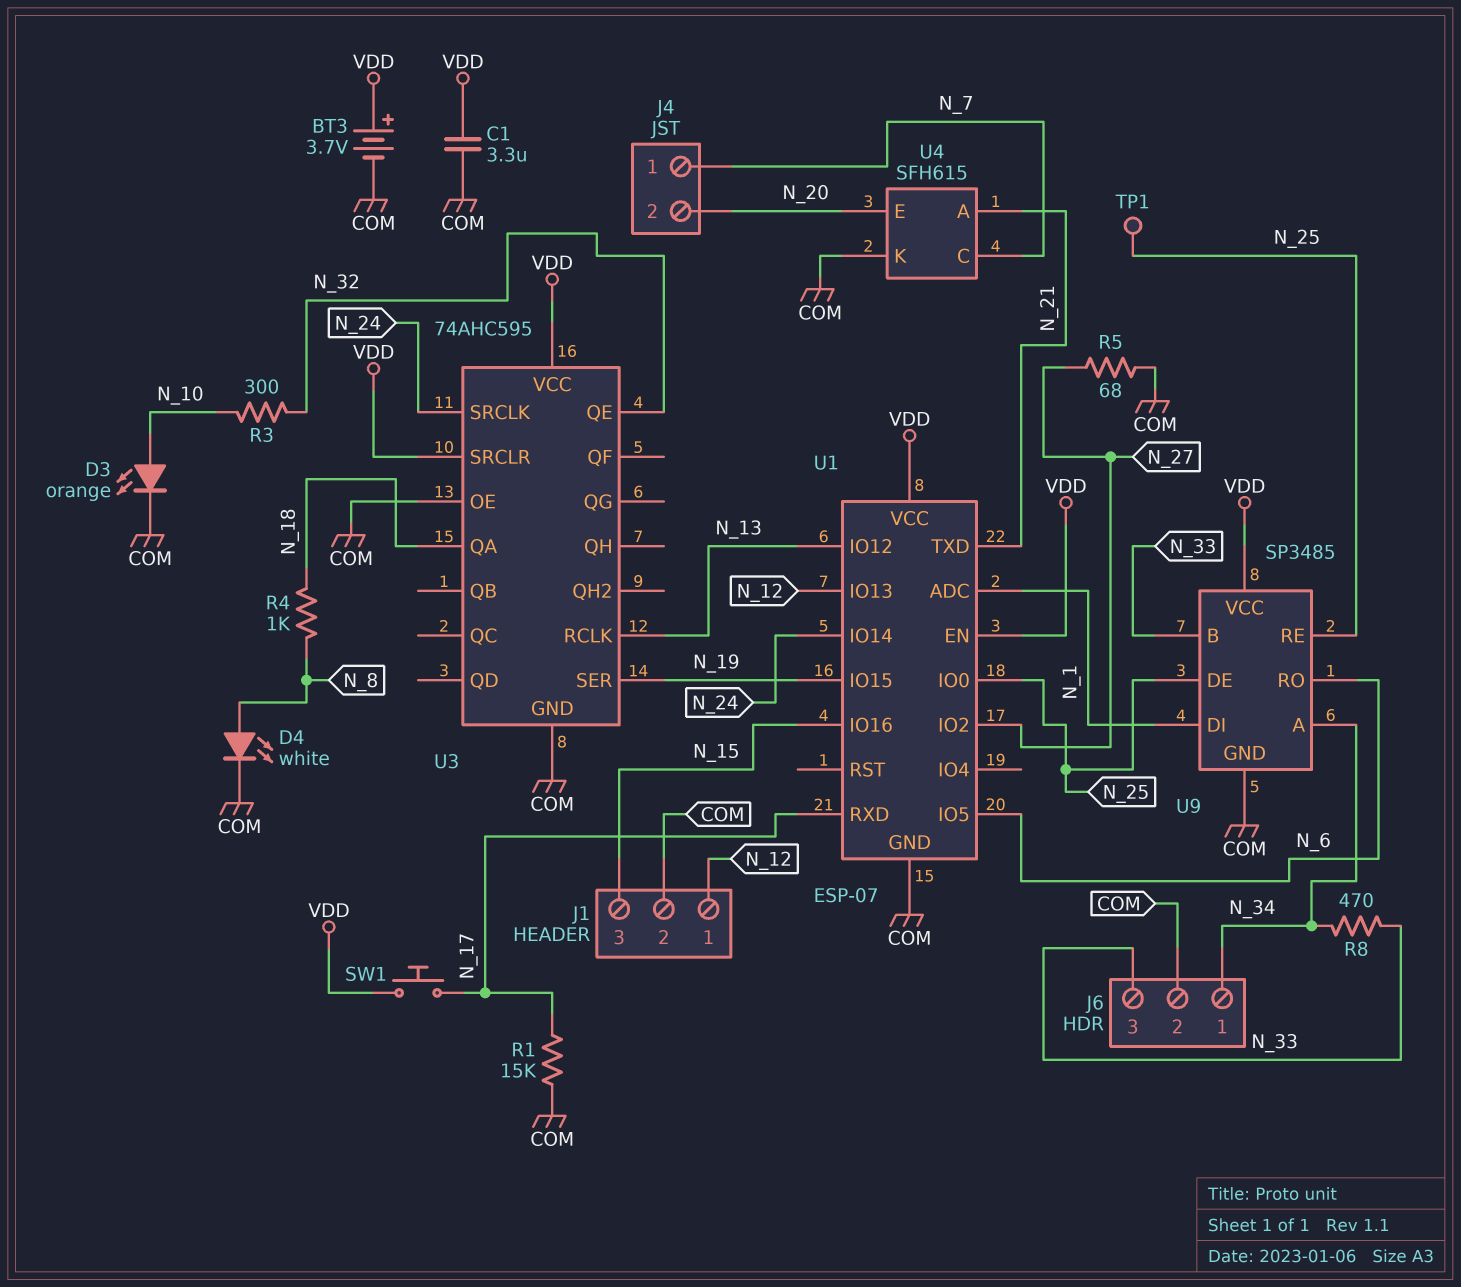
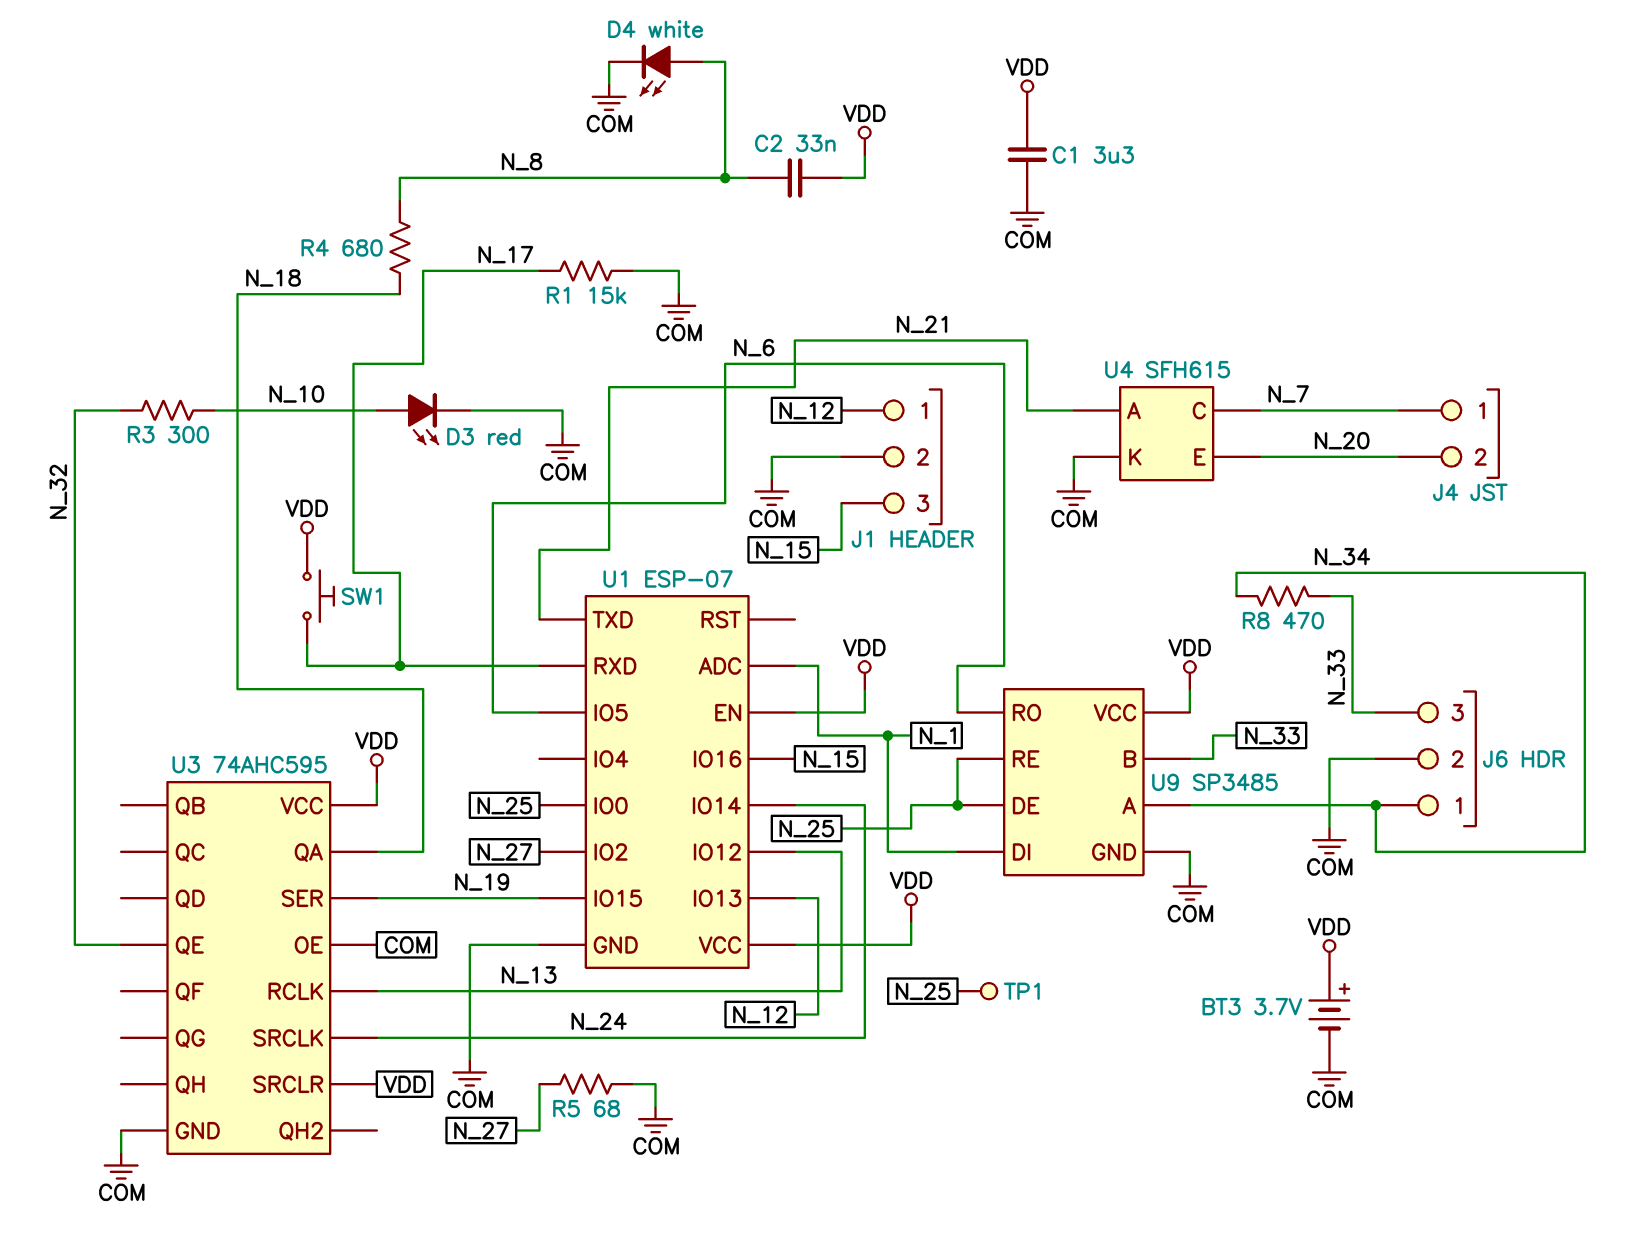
C2: none -> 33nF (N_8, VDD)
D3: LED orange (A N_10, K COM) -> LED red (A N_10, K COM)
R4: 1k (N_8, N_18) -> 680 (N_8, N_18)

